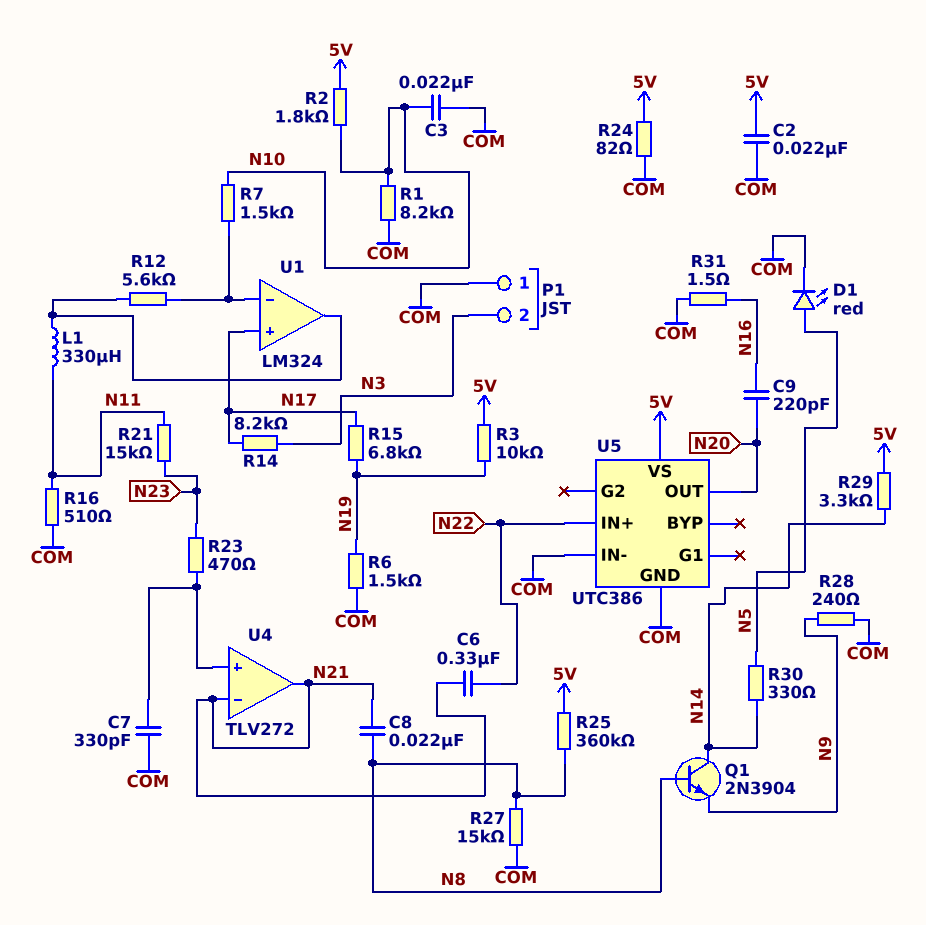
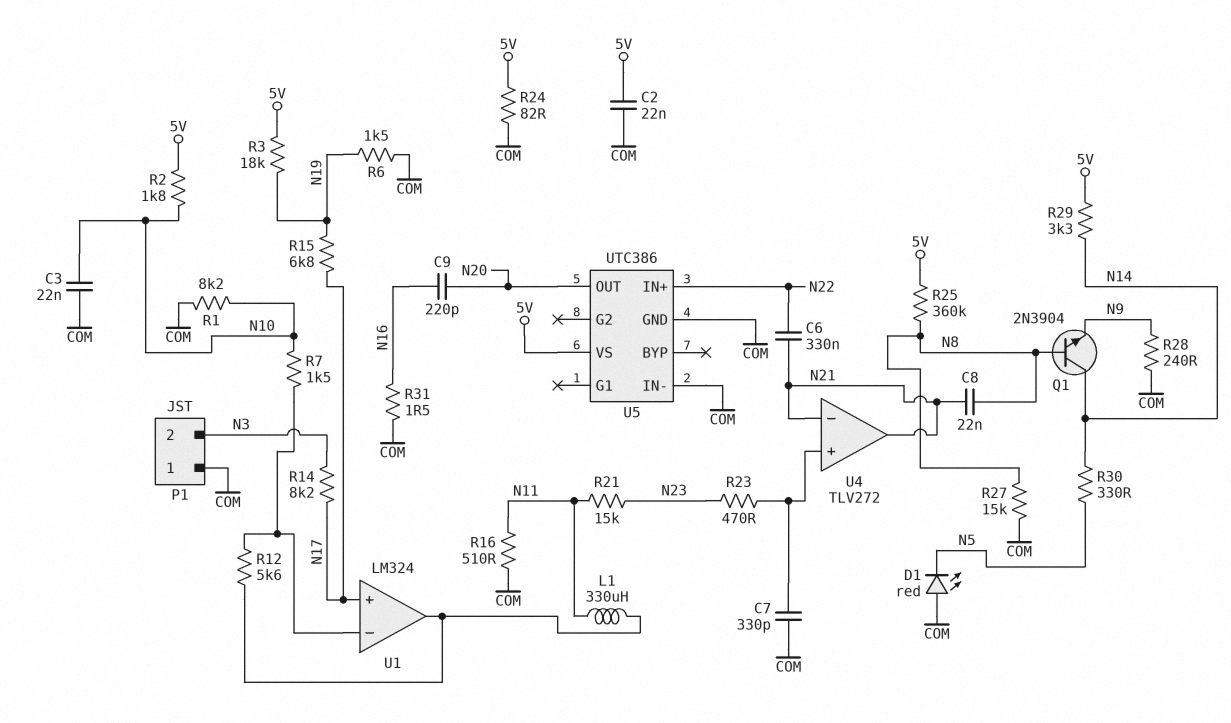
D1: LED red (A N5, K COM) -> LED red (A COM, K N5)
R3: 10k (5V, N19) -> 18k (5V, N19)

